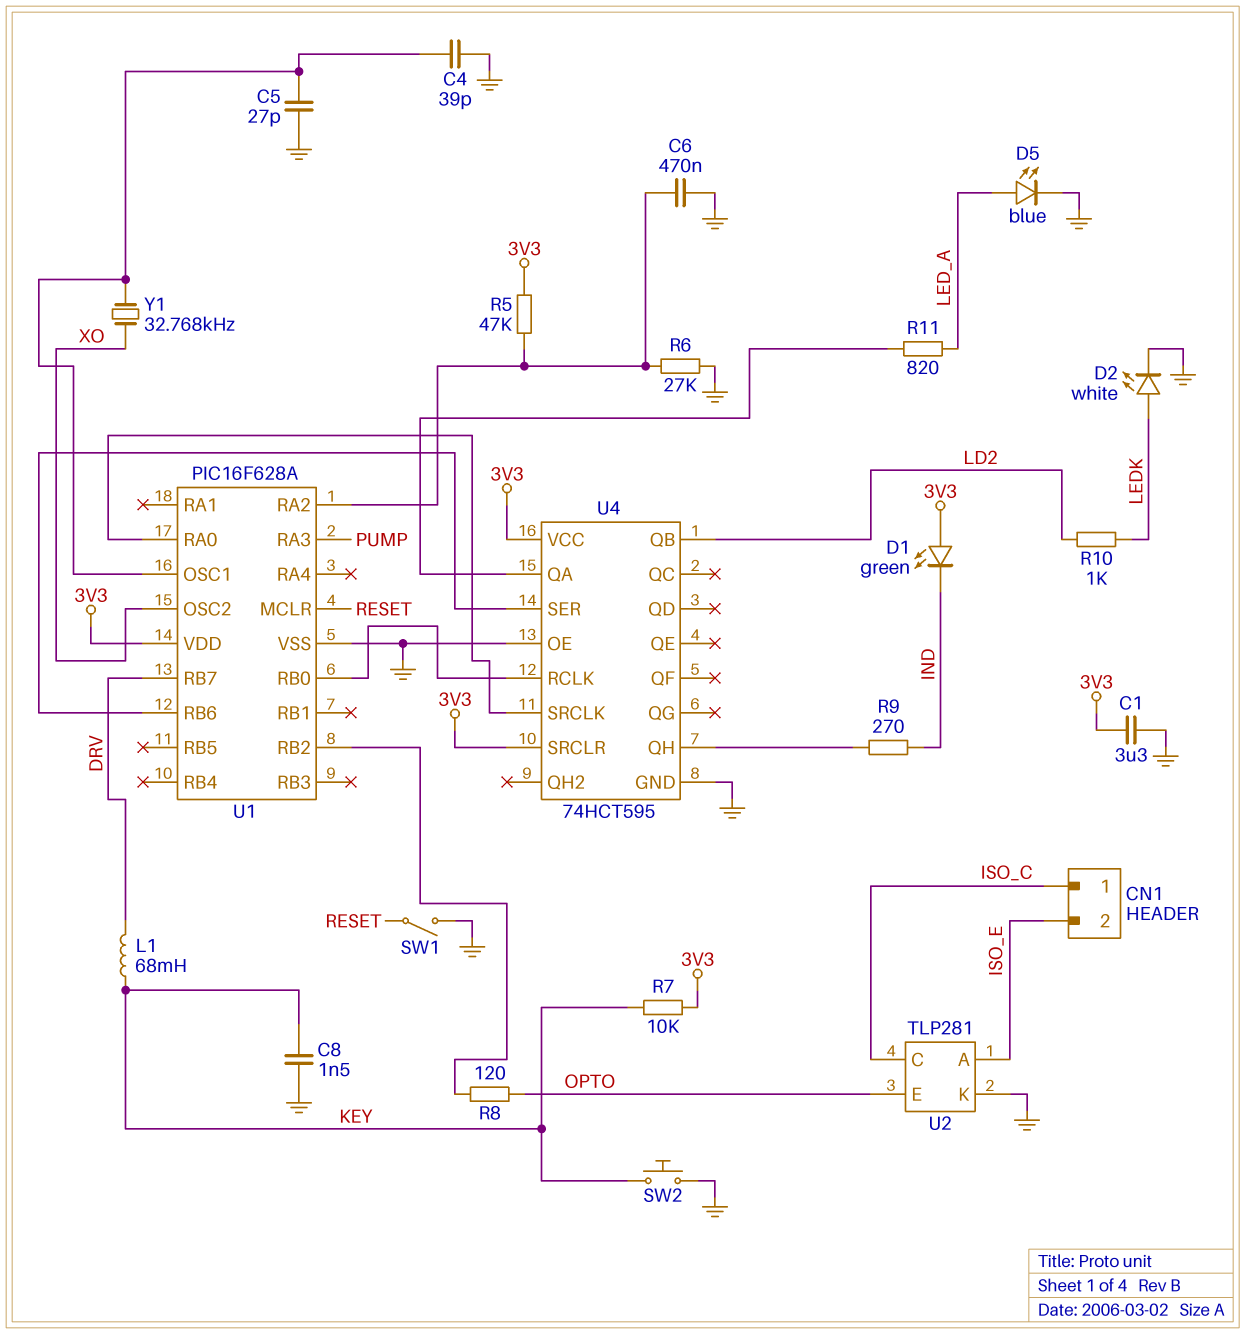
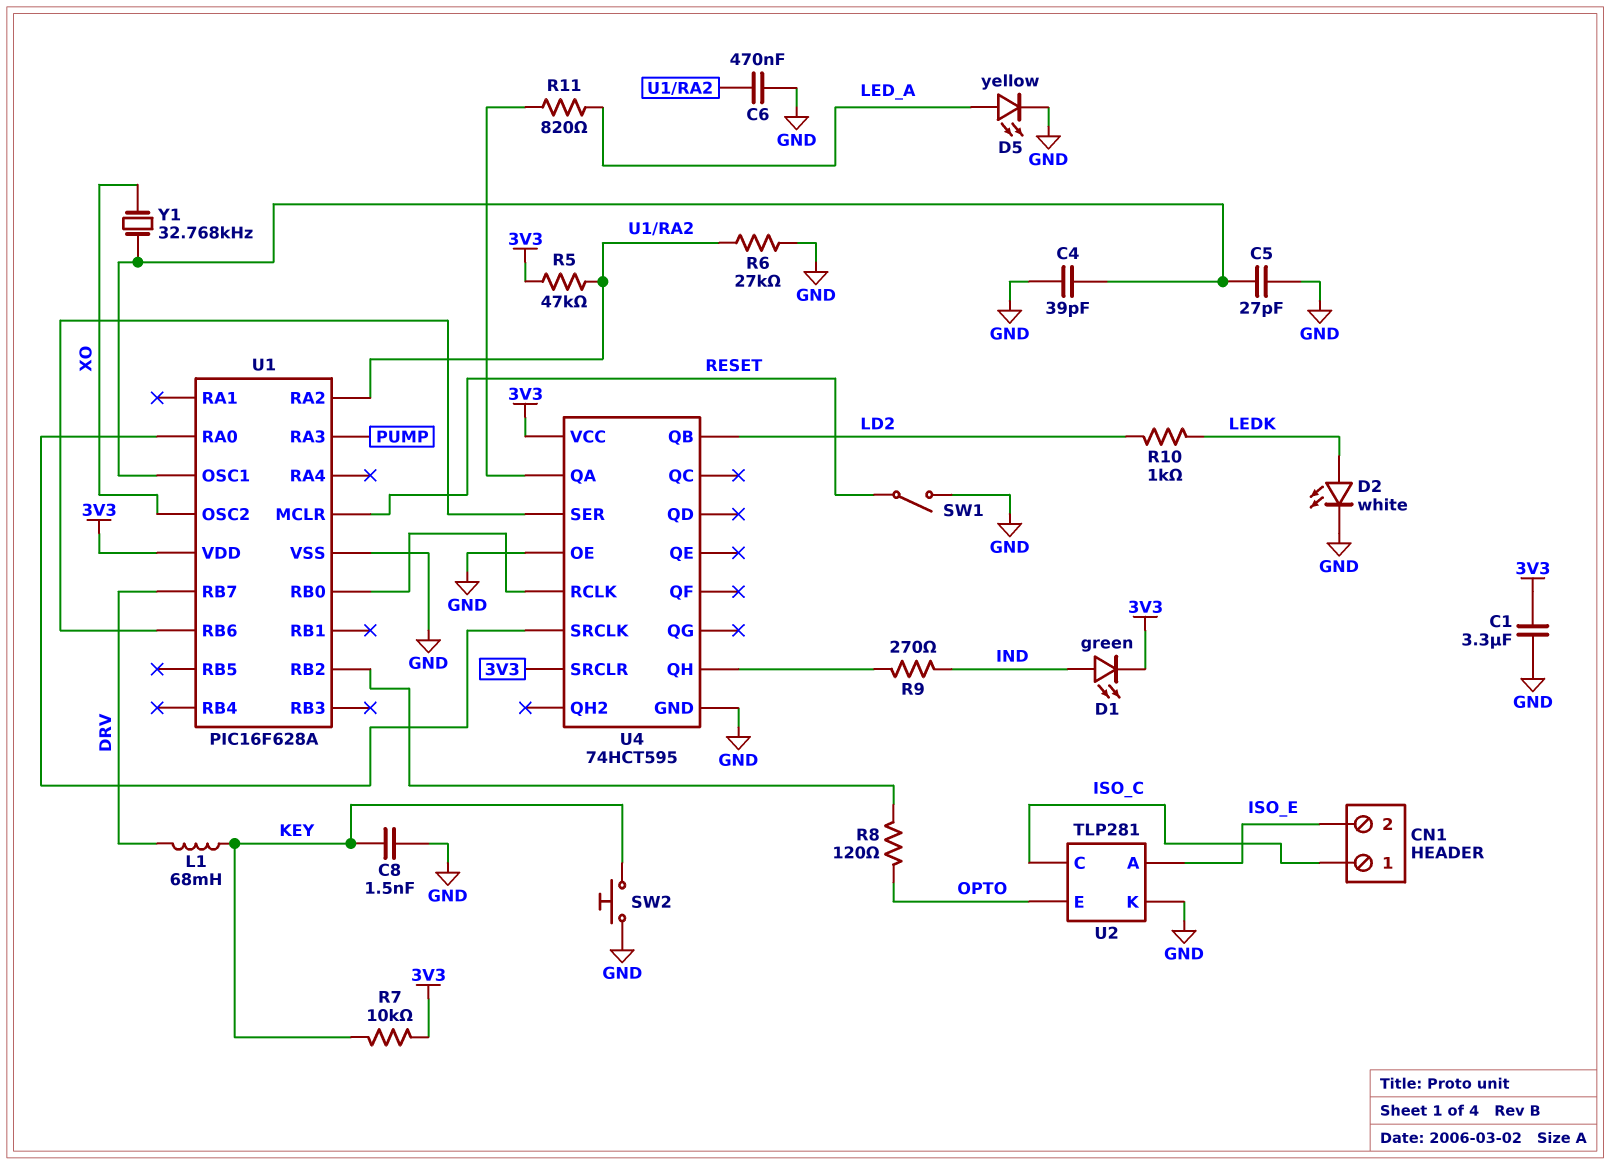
D1: LED green (A 3V3, K IND) -> LED green (A IND, K 3V3)
D5: LED blue (A LED_A, K GND) -> LED yellow (A LED_A, K GND)

